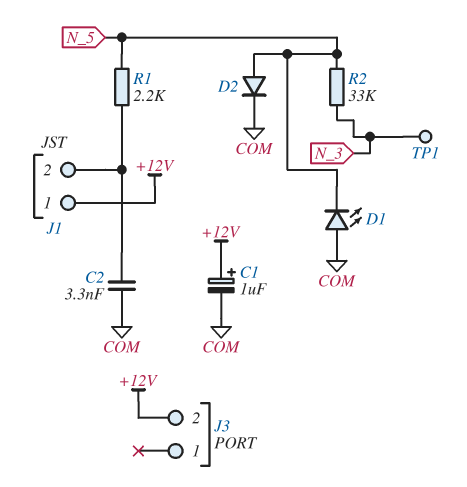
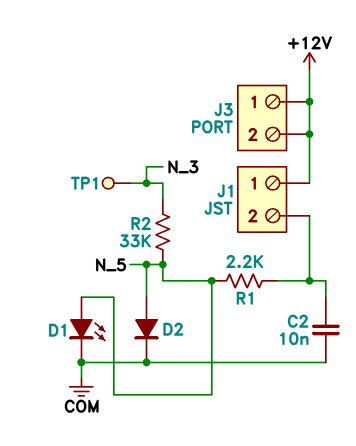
C1: 1uF (plus +12V, minus COM) -> none
C2: 3.3nF (COM, J1/2) -> 10nF (COM, J1/2)
D1: LED (A COM, K N_5) -> LED (A N_5, K COM)
J3 pin 1: none -> +12V

